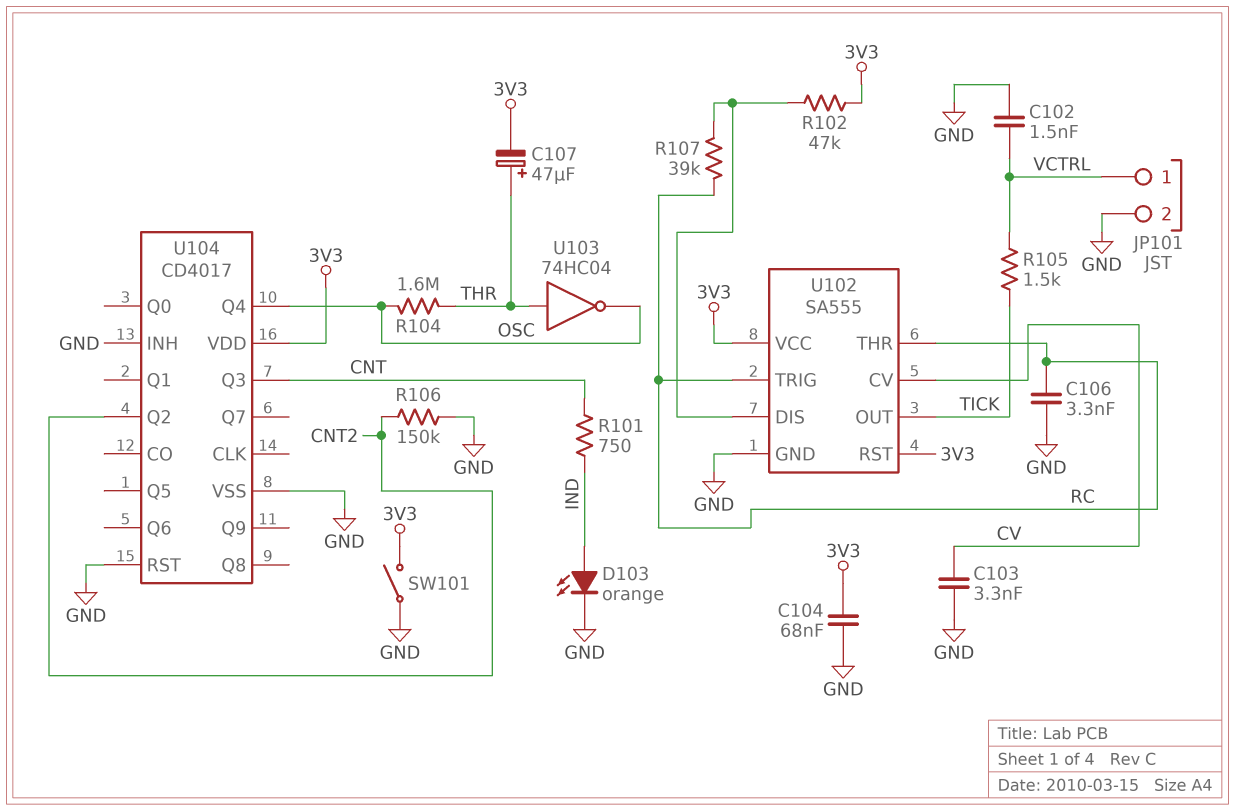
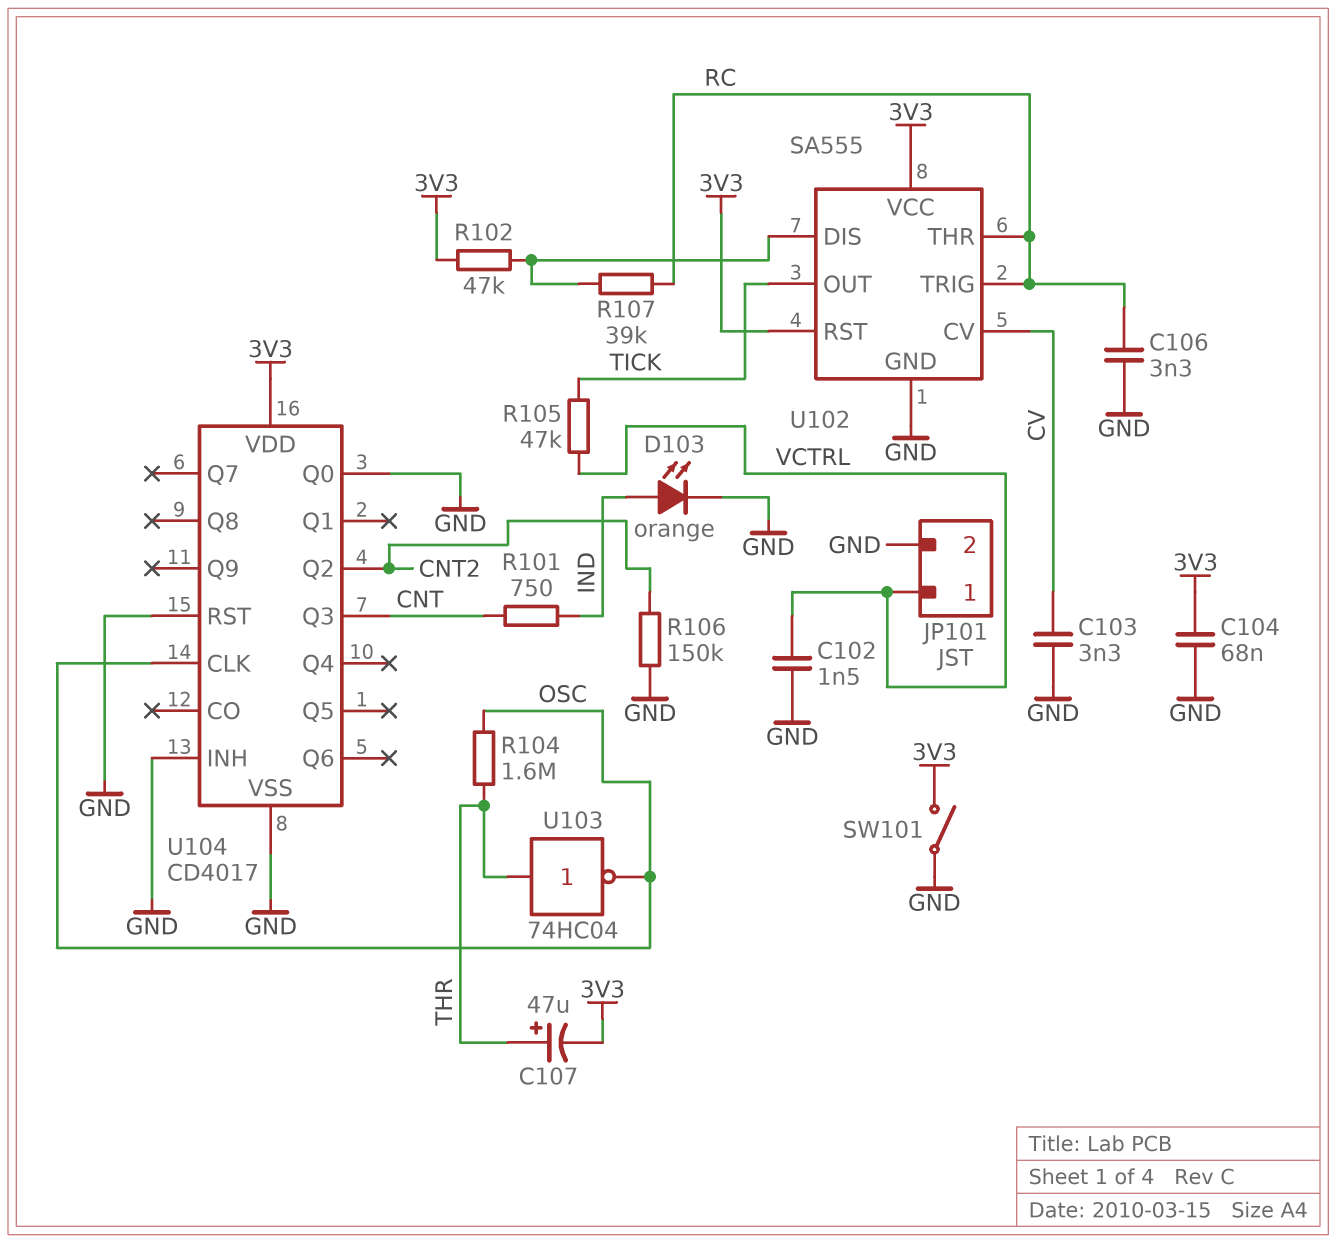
R105: 1.5k (TICK, VCTRL) -> 47k (TICK, VCTRL)
U104 pin CLK: none -> OSC
U104 pin Q0: none -> GND
U104 pin Q4: OSC -> none

